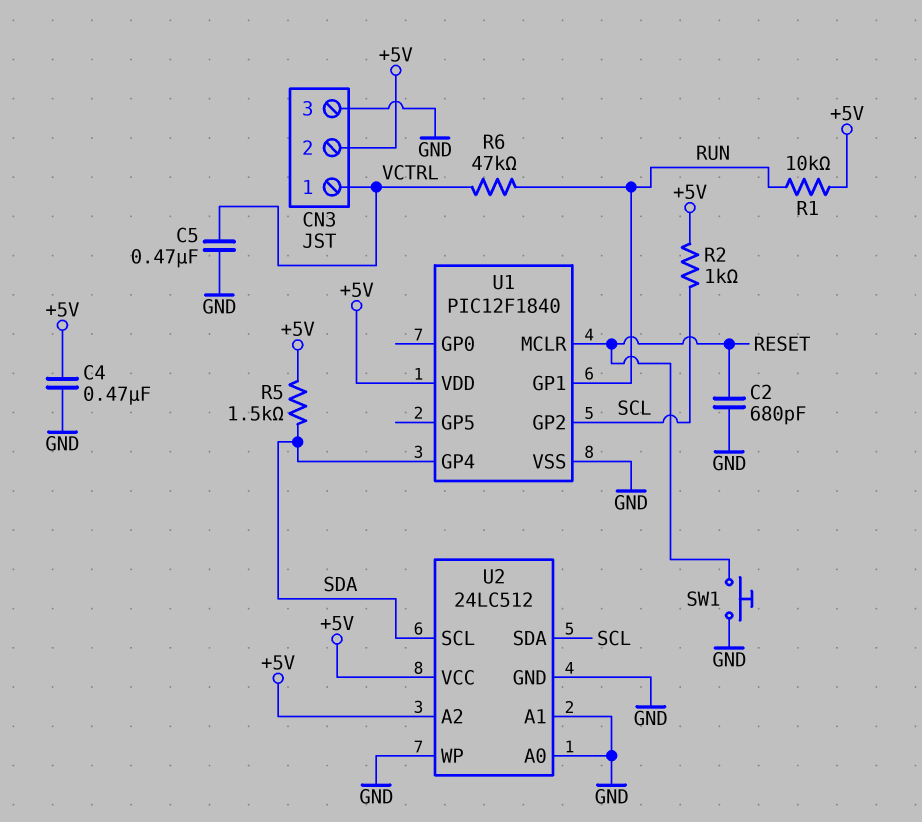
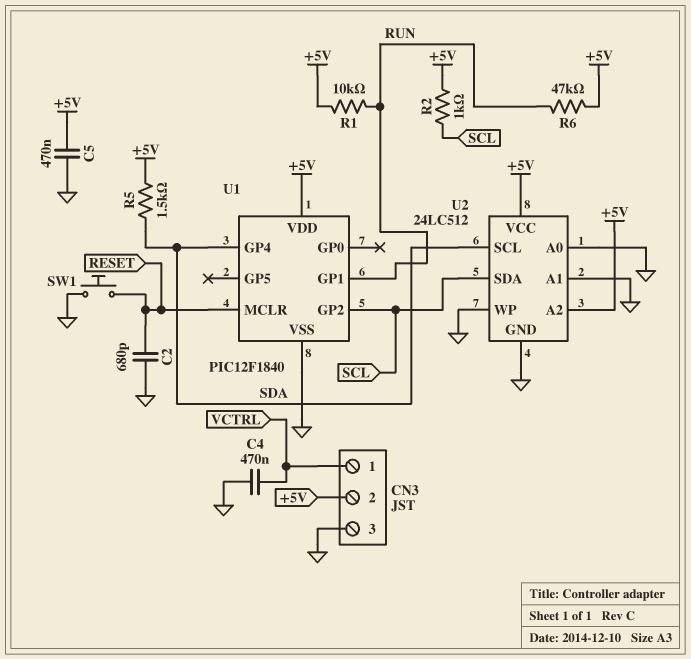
C4: 470nF (+5V, GND) -> 470nF (GND, VCTRL)
C5: 470nF (GND, VCTRL) -> 470nF (+5V, GND)
R6: 47k (RUN, VCTRL) -> 47k (+5V, RUN)

